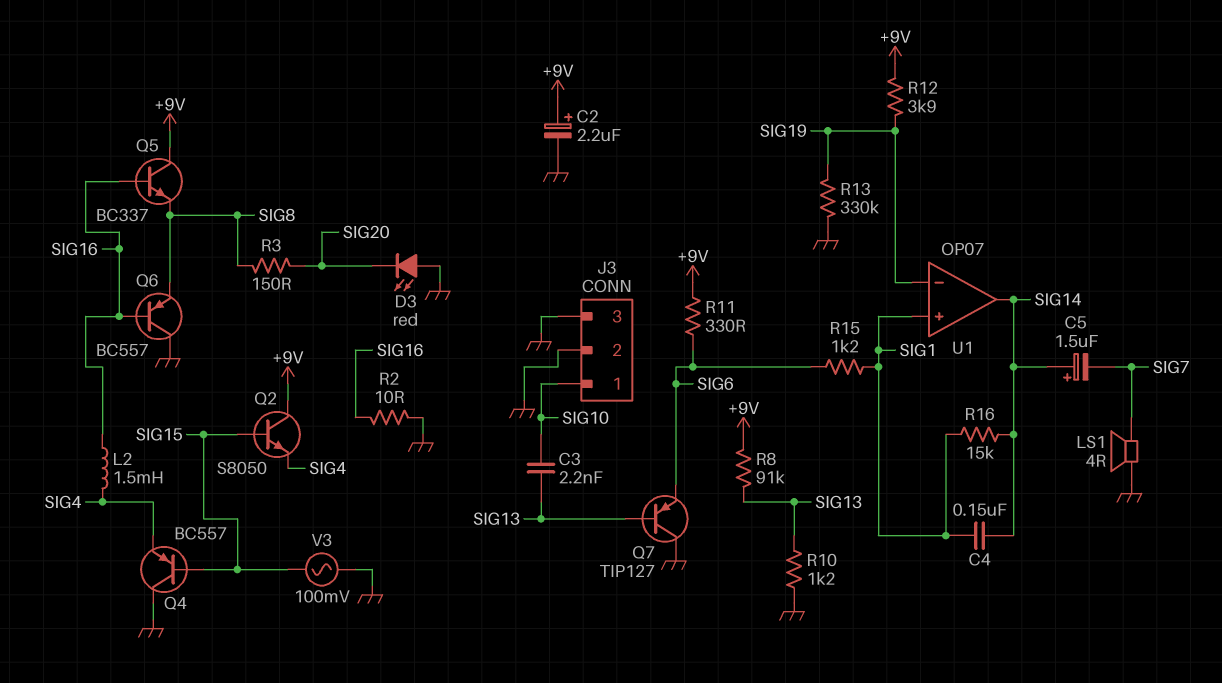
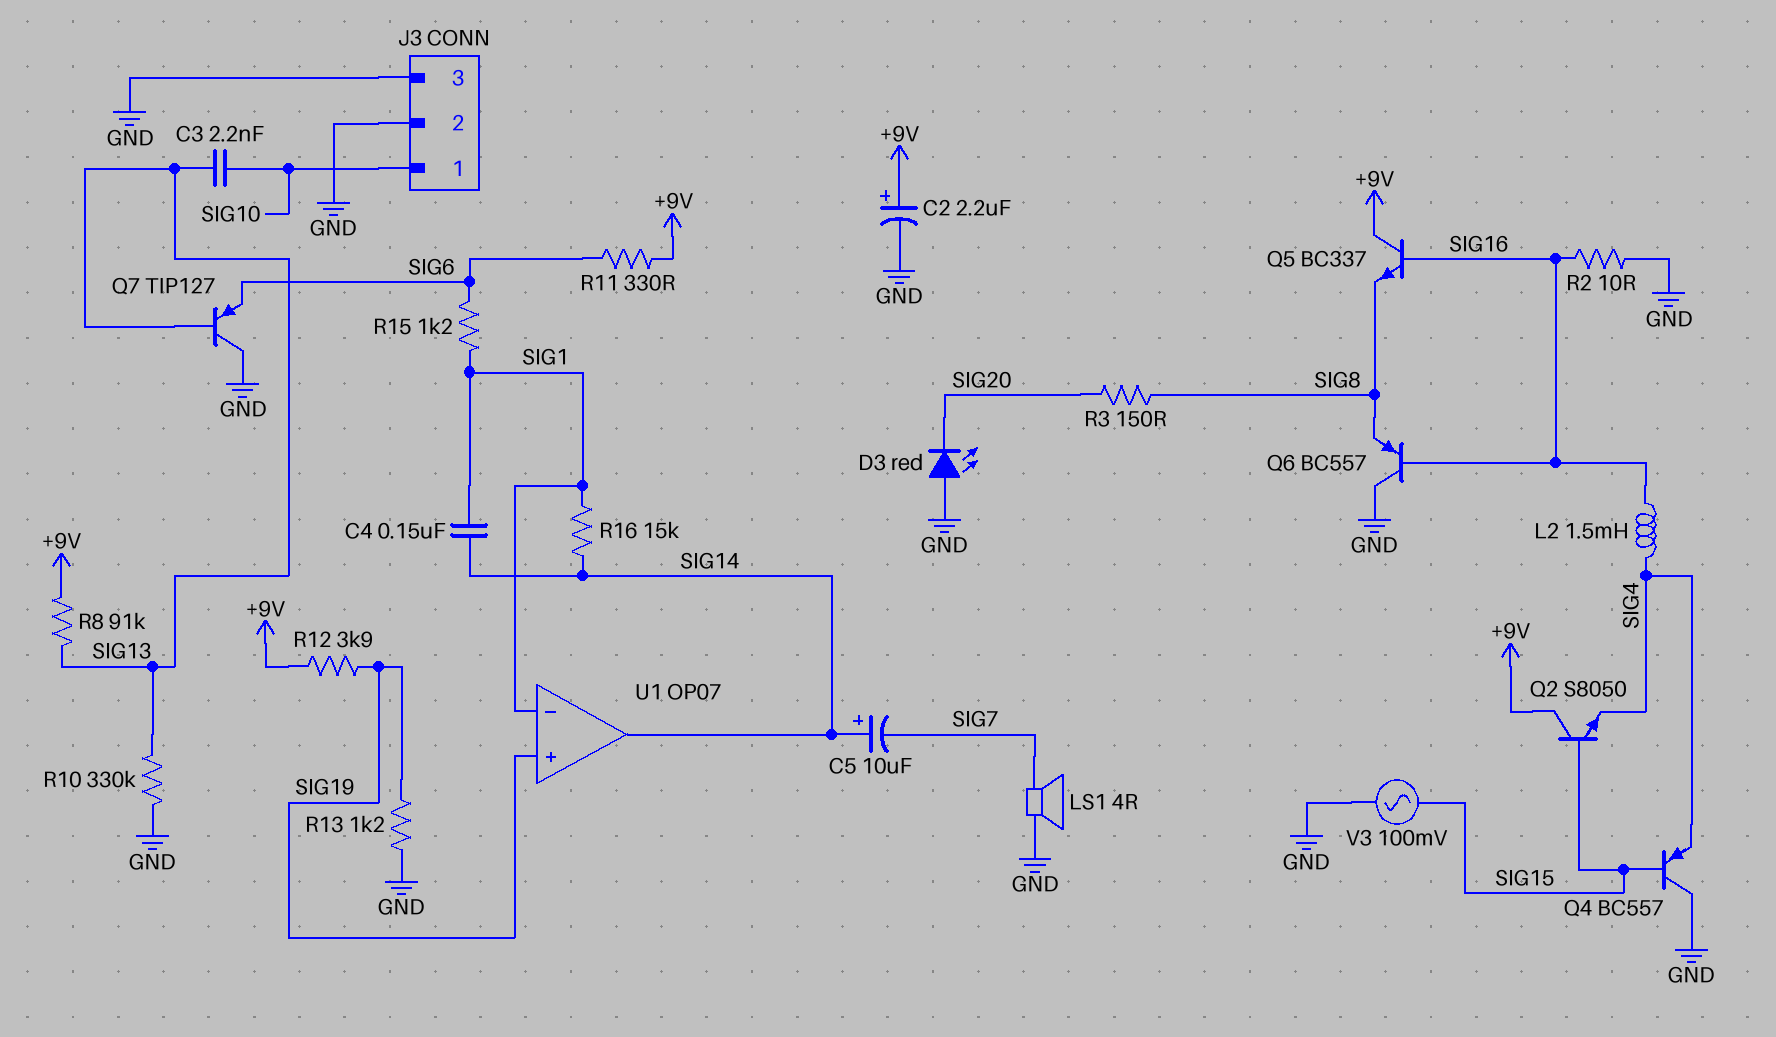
C5: 1.5uF (plus SIG14, minus SIG7) -> 10uF (plus SIG14, minus SIG7)
R10: 1.2k (GND, SIG13) -> 330k (GND, SIG13)
R13: 330k (GND, SIG19) -> 1.2k (GND, SIG19)
U1 pin in+: SIG1 -> SIG19
U1 pin in-: SIG19 -> SIG1

